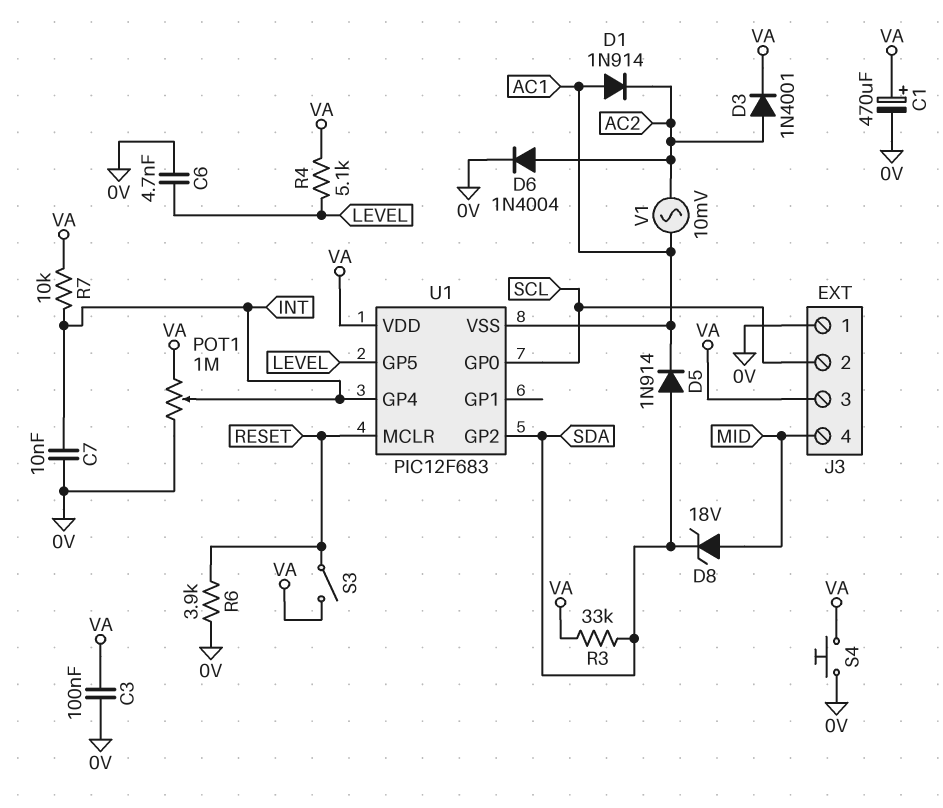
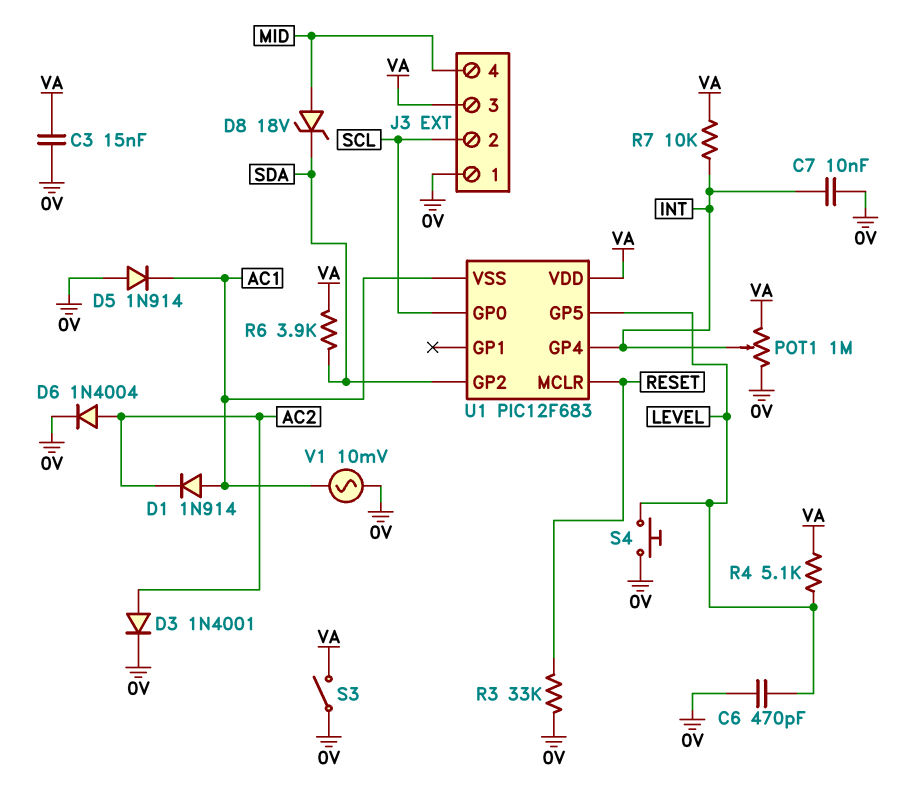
C1: 470uF (plus VA, minus 0V) -> none
C3: 100nF (0V, VA) -> 15nF (0V, VA)
C6: 4.7nF (0V, LEVEL) -> 470pF (0V, LEVEL)
D3: diode 1N4001 (A AC2, K VA) -> diode 1N4001 (A AC2, K 0V)
D5: diode 1N914 (A SDA, K AC1) -> diode 1N914 (A 0V, K AC1)
R3: 33k (SDA, VA) -> 33k (0V, RESET)
R6: 3.9k (0V, RESET) -> 3.9k (SDA, VA)
S3: switch (RESET, VA) -> switch (0V, VA)
S4: button (0V, VA) -> button (0V, LEVEL)
V1: AC 10mV (AC1, AC2) -> AC 10mV (0V, AC1)

